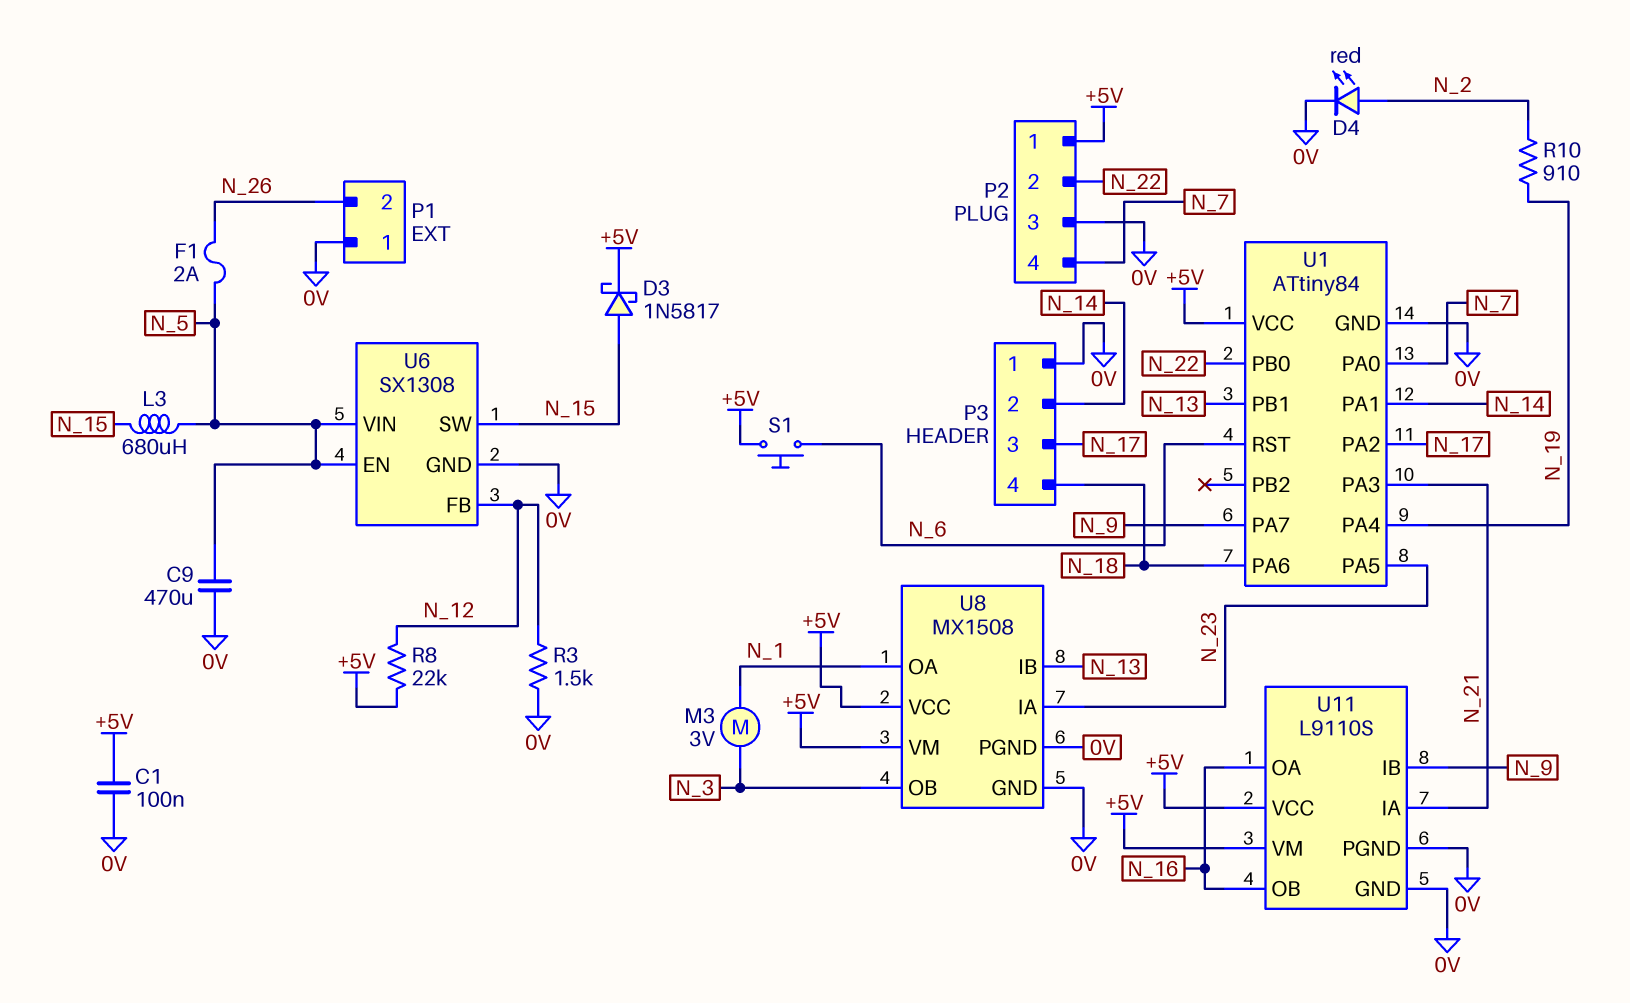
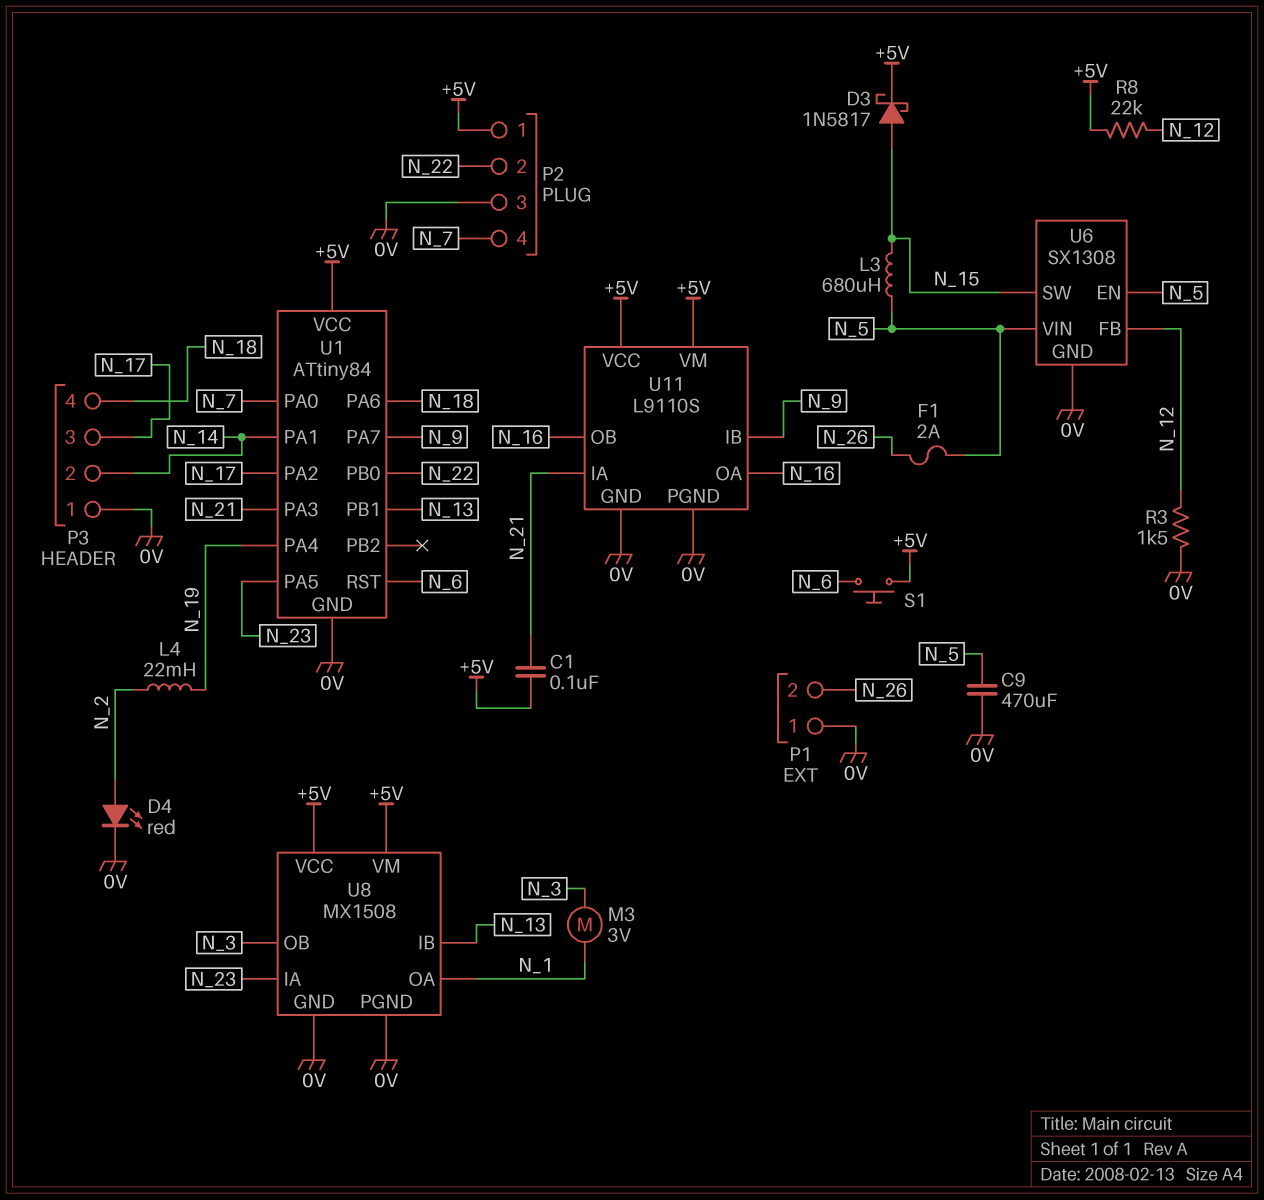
C1: 100nF (+5V, 0V) -> 100nF (+5V, N_21)
L4: none -> 22mH (N_2, N_19)
R10: 910 (N_2, N_19) -> none

